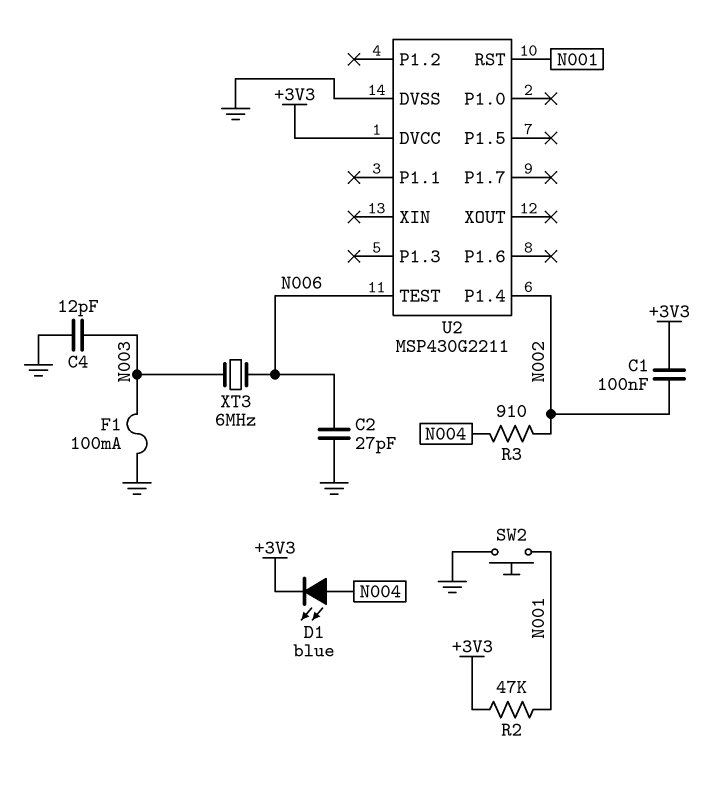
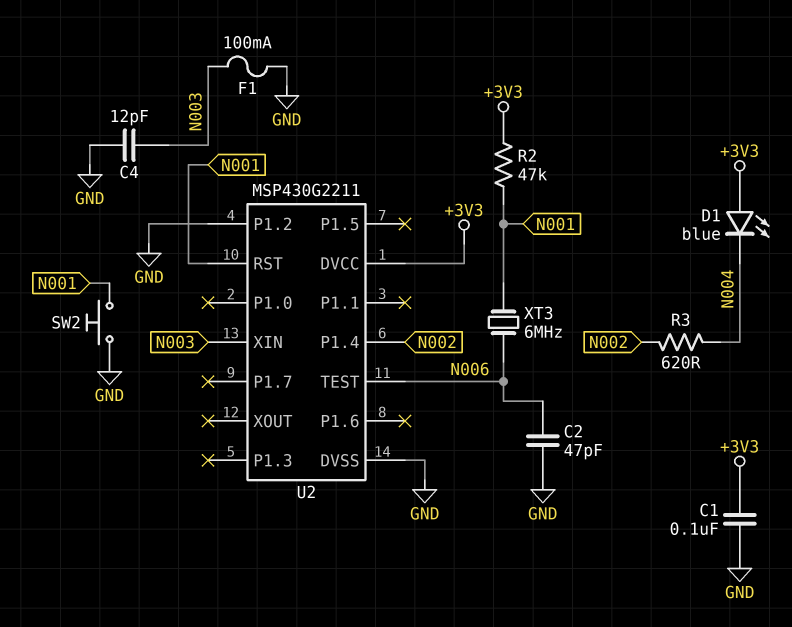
C1: 100nF (+3V3, N002) -> 100nF (+3V3, GND)
C2: 27pF (GND, N006) -> 47pF (GND, N006)
D1: LED blue (A N004, K +3V3) -> LED blue (A +3V3, K N004)
R3: 910 (N002, N004) -> 620 (N002, N004)
U2 pin P1.2: none -> GND
U2 pin XIN: none -> N003
XT3: 6MHz (N003, N006) -> 6MHz (N001, N006)

